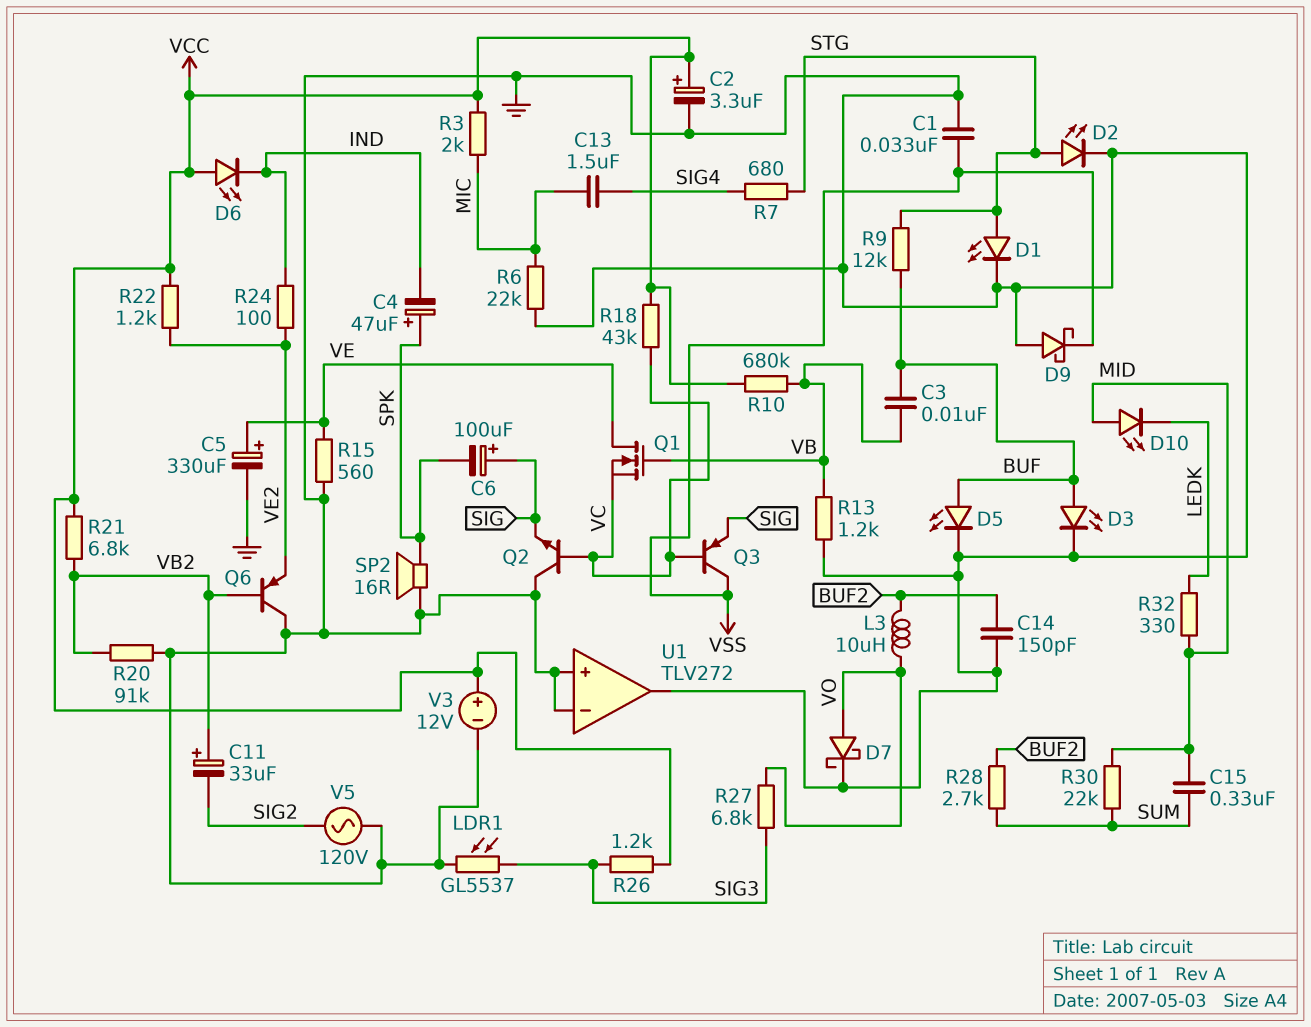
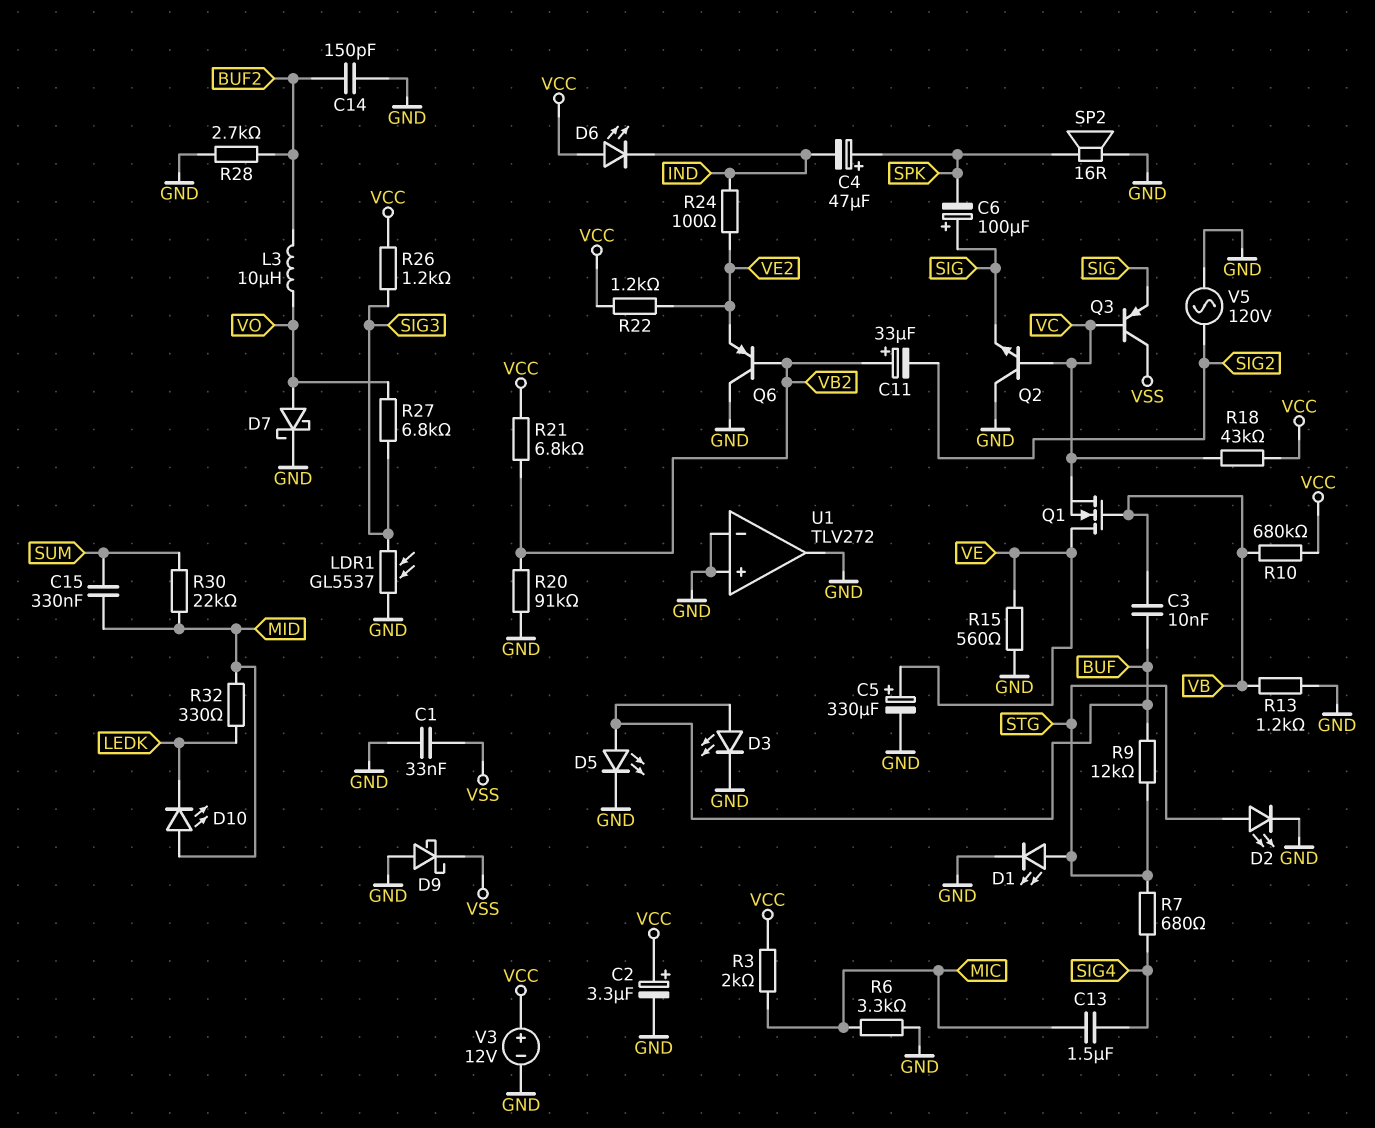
R6: 22k (GND, MIC) -> 3.3k (GND, MIC)
R28: 2.7k (BUF2, SUM) -> 2.7k (BUF2, GND)

